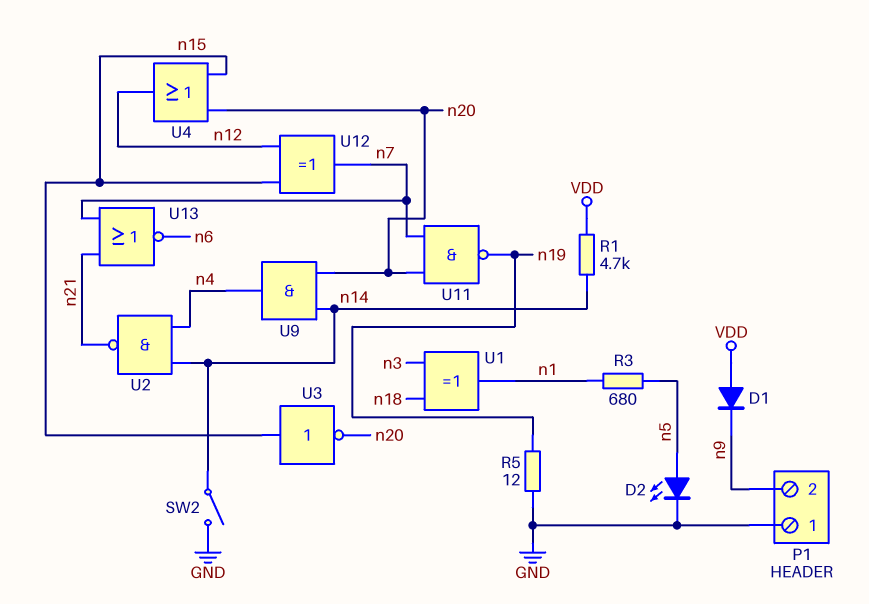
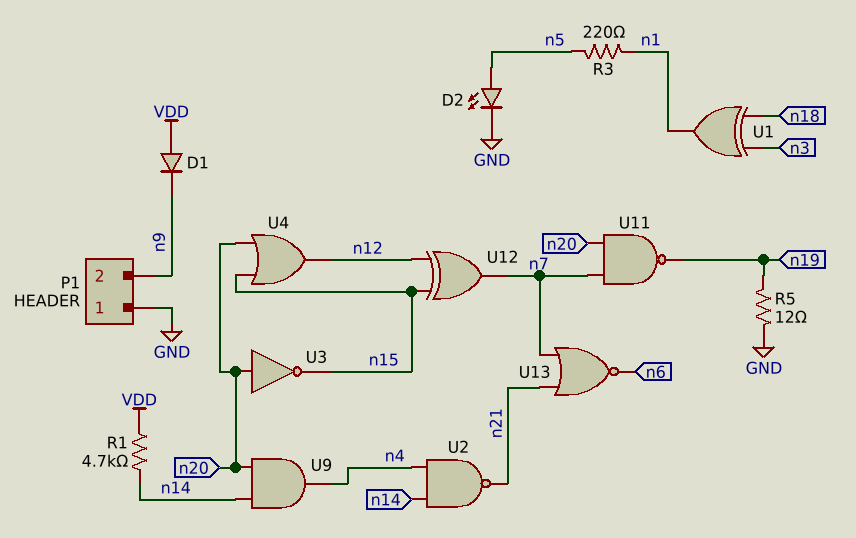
R3: 680 (n1, n5) -> 220 (n1, n5)
SW2: switch (GND, n14) -> none
U3: NOT (in n15, out n20) -> NOT (in n20, out n15)

